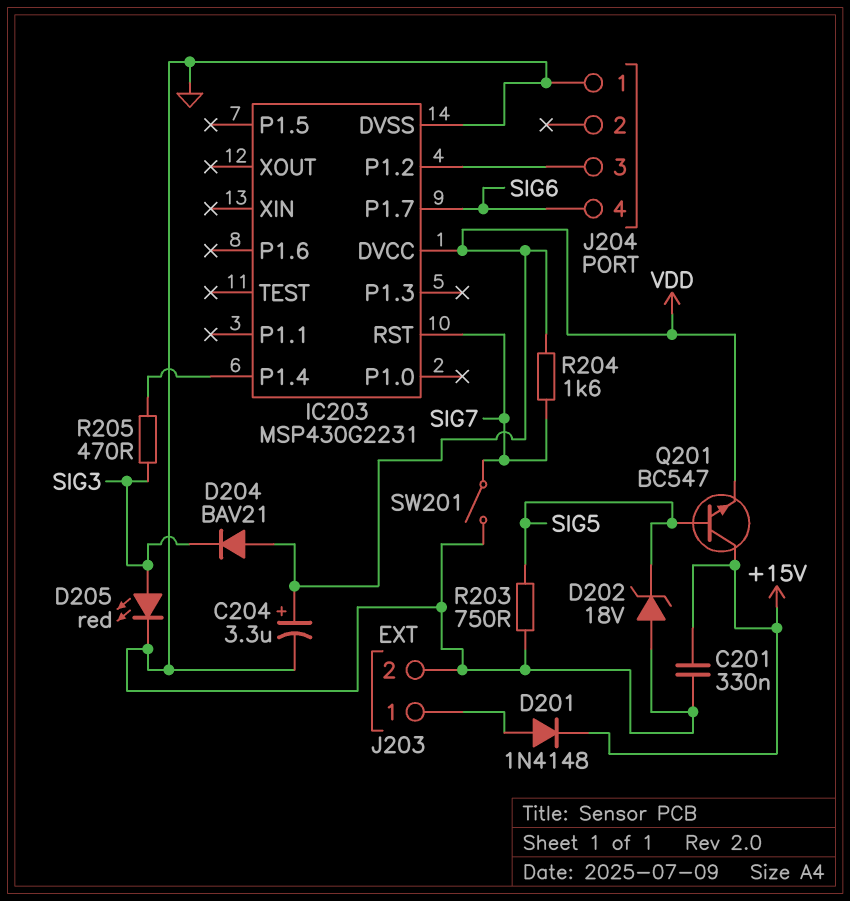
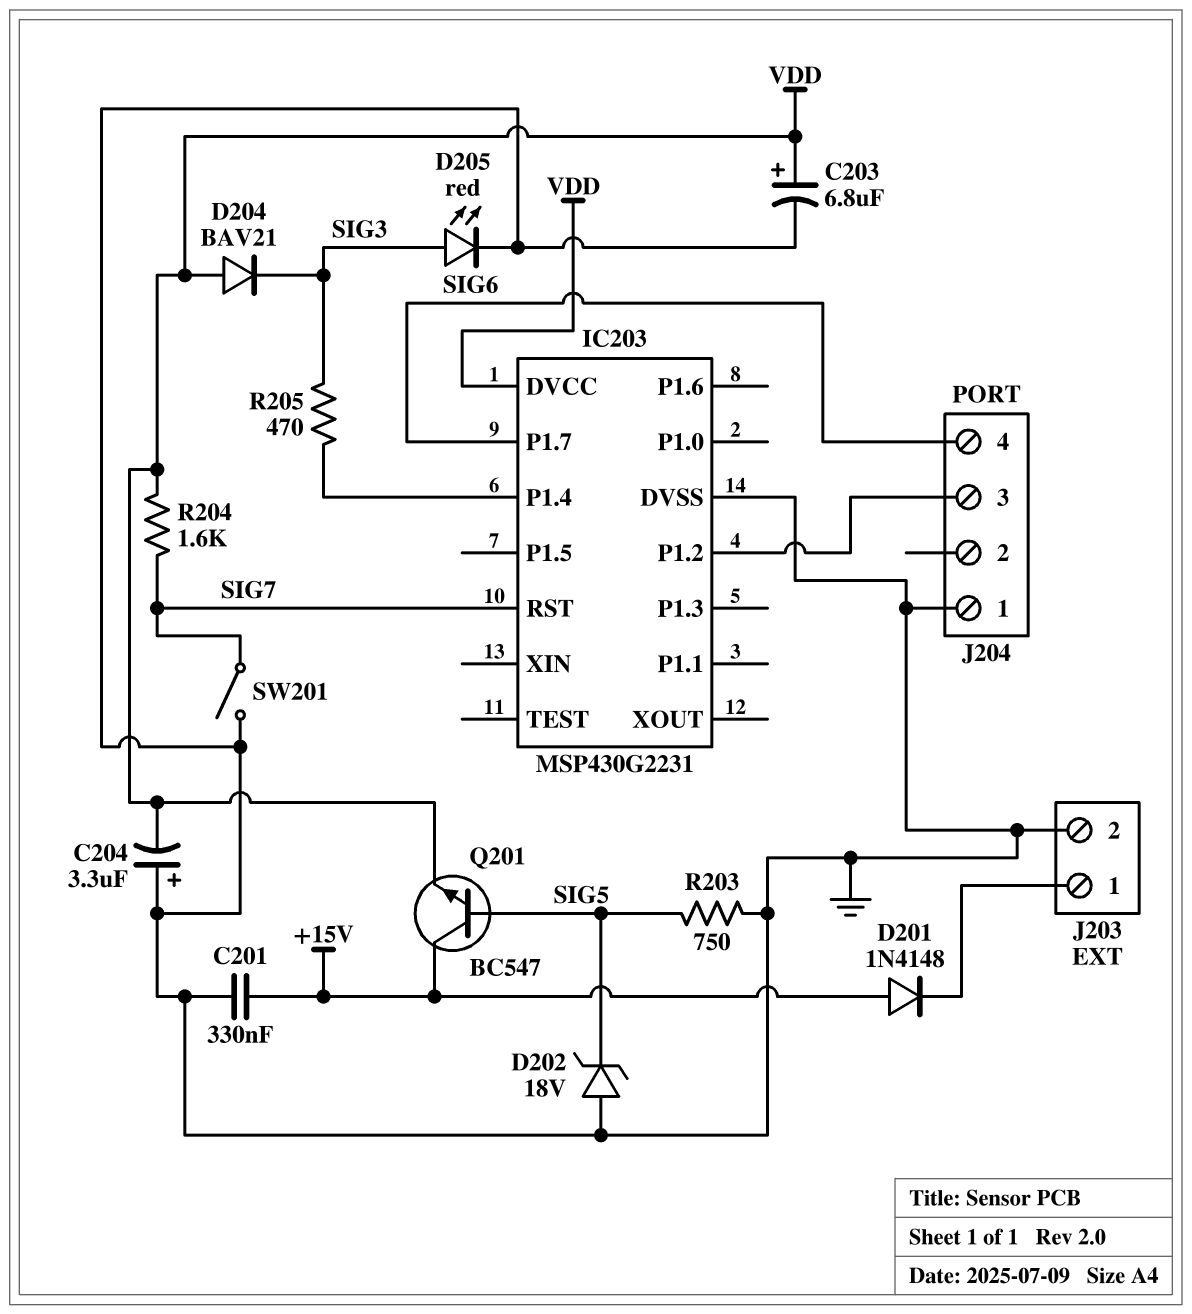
C203: none -> 6.8uF (plus VDD, minus GND)
C204: 3.3uF (plus VDD, minus GND) -> 3.3uF (plus GND, minus VDD)
D201: diode 1N4148 (A J203/1, K +15V) -> diode 1N4148 (A +15V, K J203/1)

